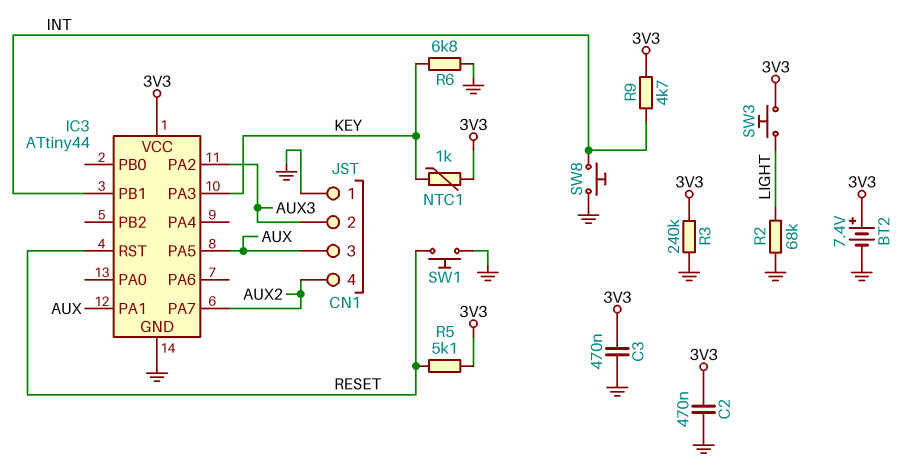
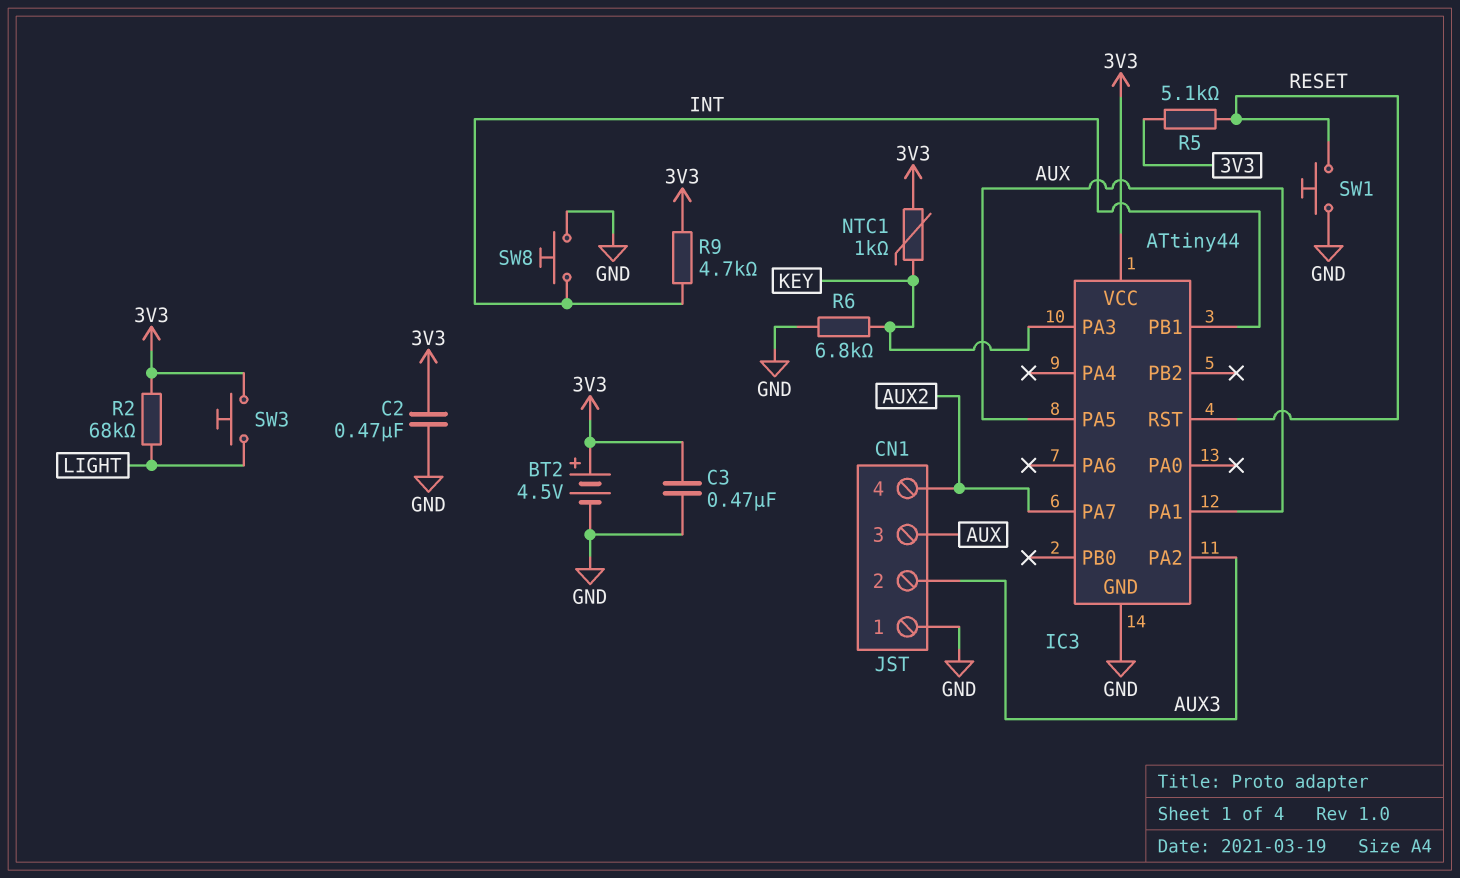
BT2: 7.4V (plus 3V3, minus GND) -> 4.5V (plus 3V3, minus GND)
R2: 68k (GND, LIGHT) -> 68k (3V3, LIGHT)
R3: 240k (3V3, GND) -> none

